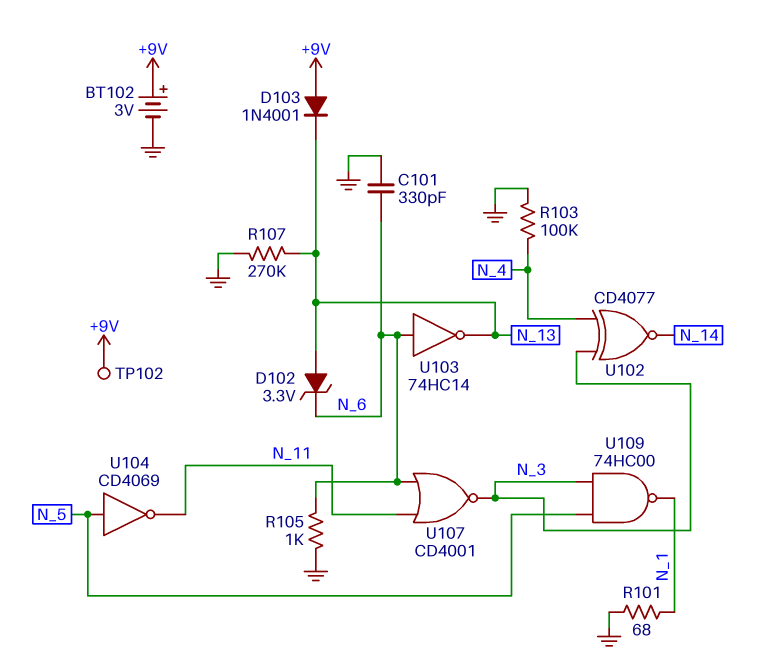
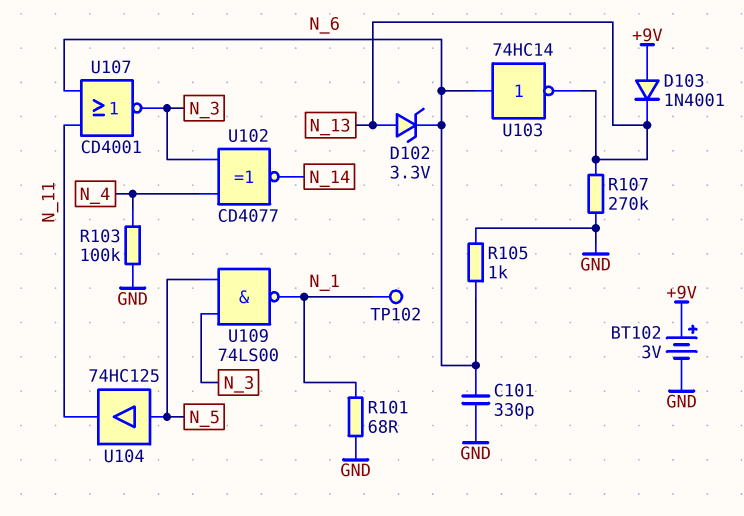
TP102: test point (+9V) -> test point (N_1)
U104: NOT CD4069 (in N_5, out N_11) -> buffer 74HC125 (in N_5, out N_11)
U109: NAND 74HC00 (in N_3, in N_5, out N_1) -> NAND 74LS00 (in N_3, in N_5, out N_1)

